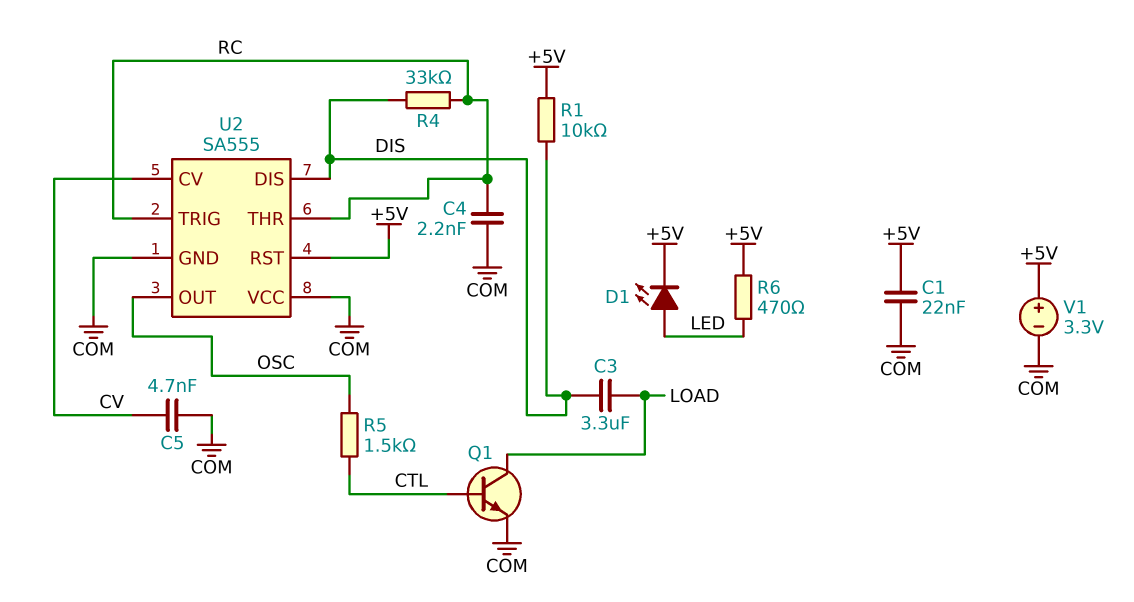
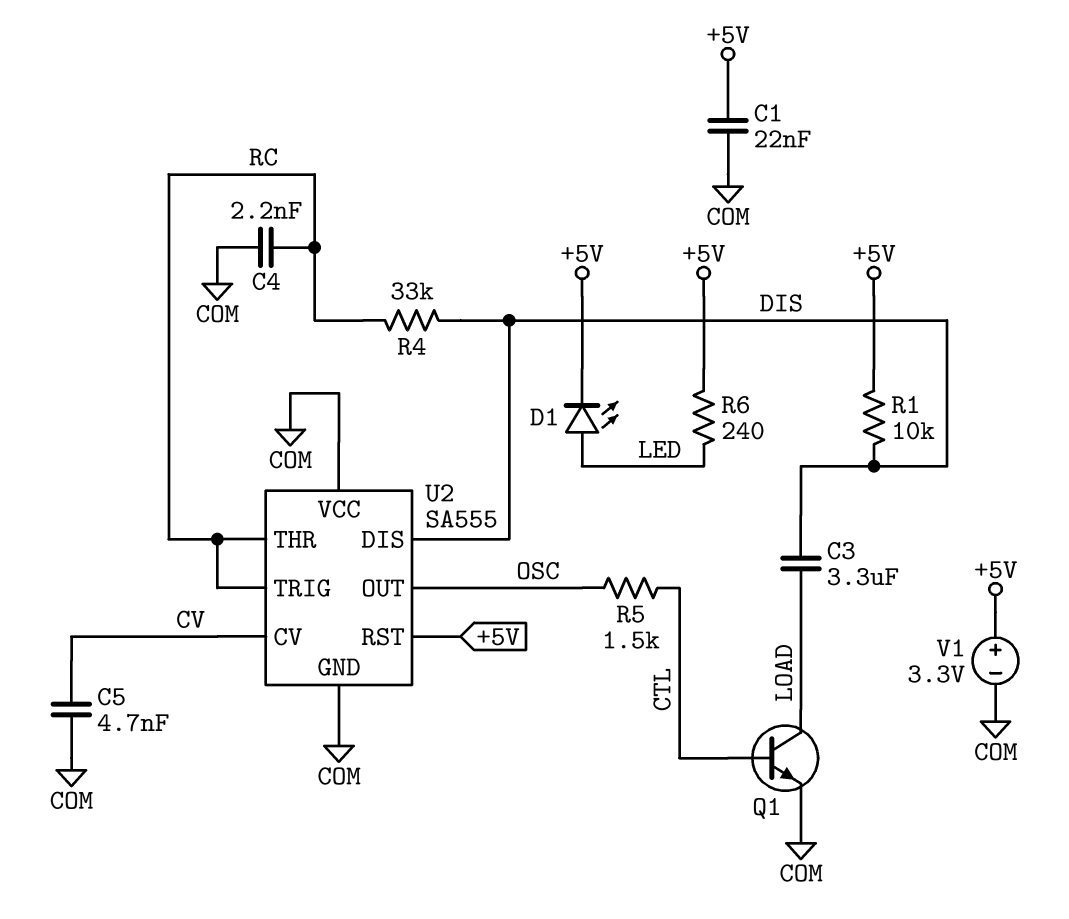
R6: 470 (+5V, LED) -> 240 (+5V, LED)

